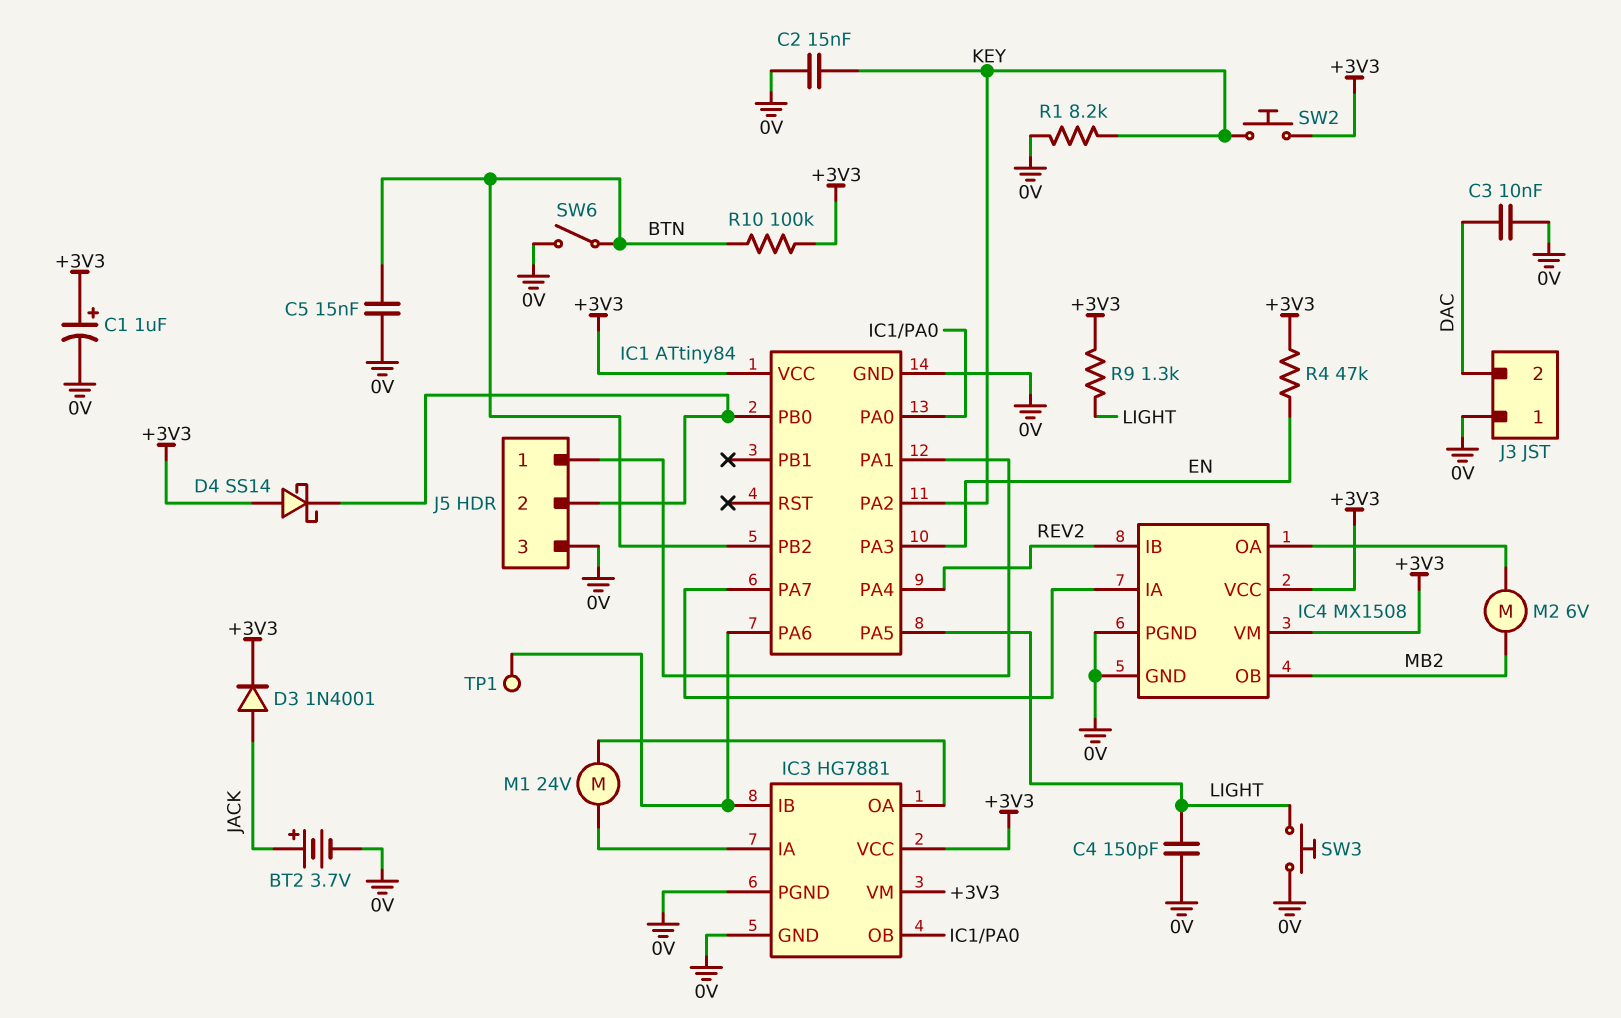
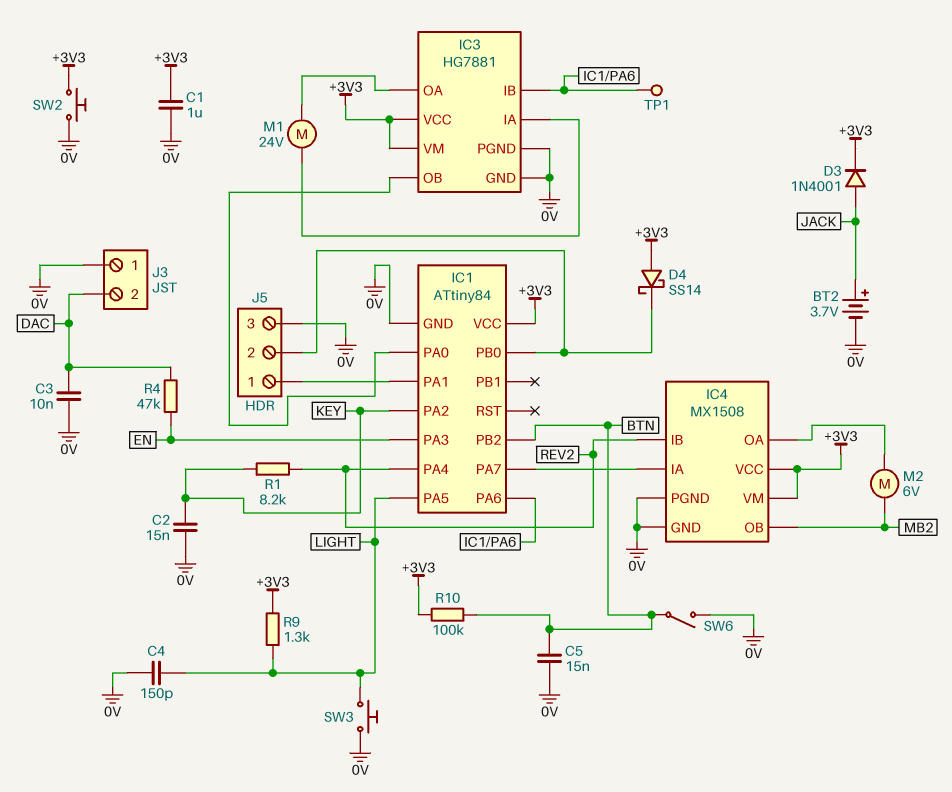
C1: 1uF (plus +3V3, minus 0V) -> 1uF (+3V3, 0V)
R1: 8.2k (0V, KEY) -> 8.2k (KEY, REV2)
R4: 47k (+3V3, EN) -> 47k (DAC, EN)
SW2: button (+3V3, KEY) -> button (+3V3, 0V)

